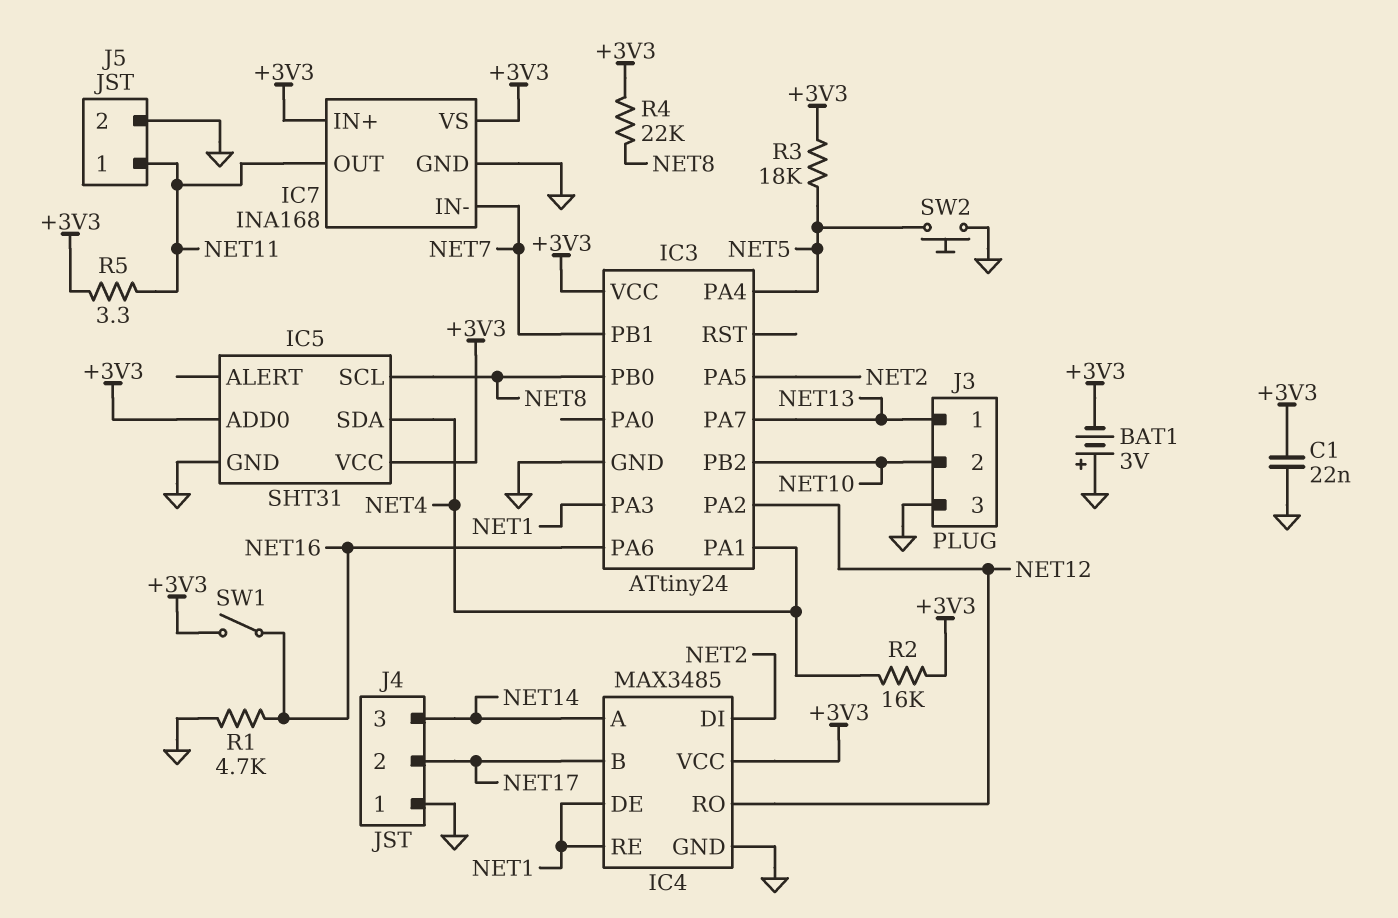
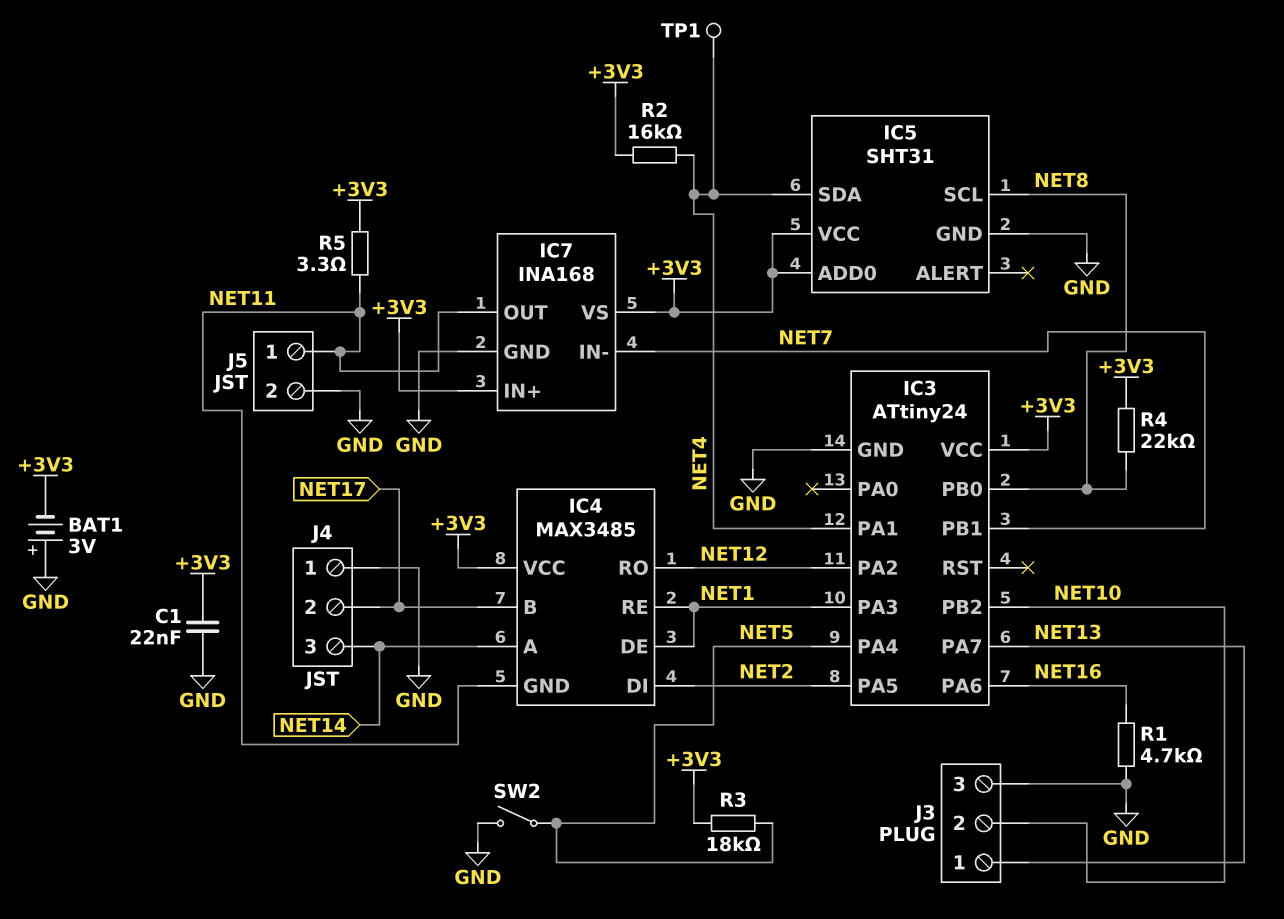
IC4 pin GND: GND -> NET11
SW1: switch (+3V3, NET16) -> none
SW2: button (GND, NET5) -> switch (GND, NET5)
TP1: none -> test point (NET4)

